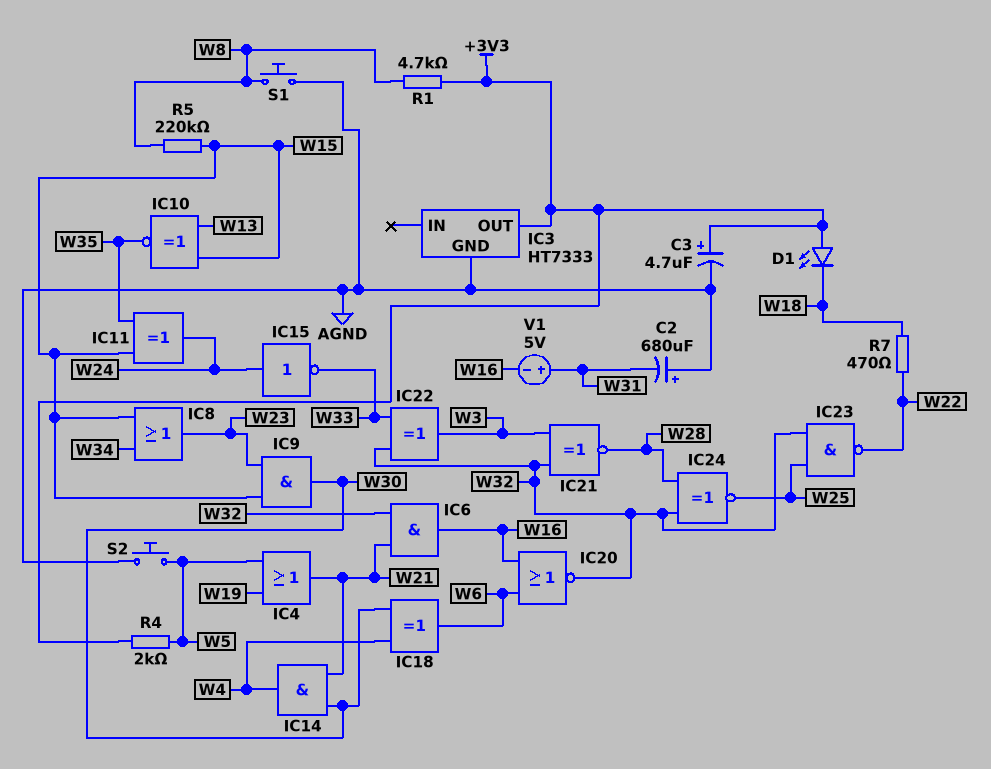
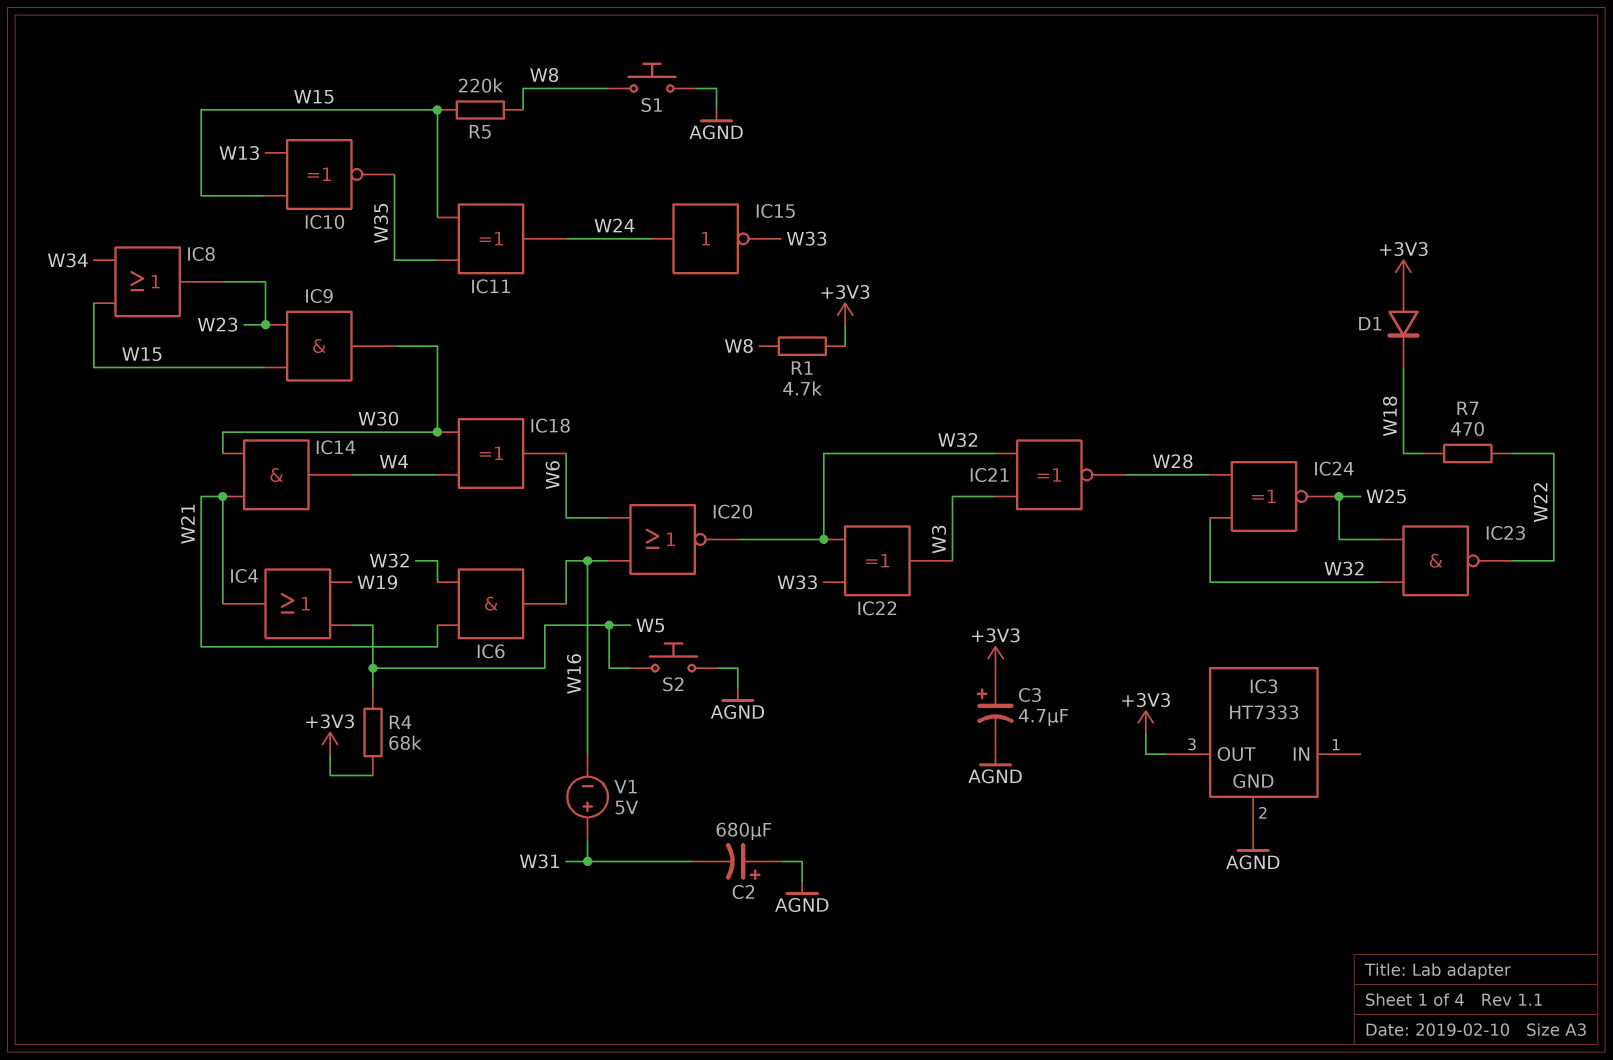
D1: LED (A +3V3, K W18) -> diode (A +3V3, K W18)
R4: 2k (+3V3, W5) -> 68k (+3V3, W5)

